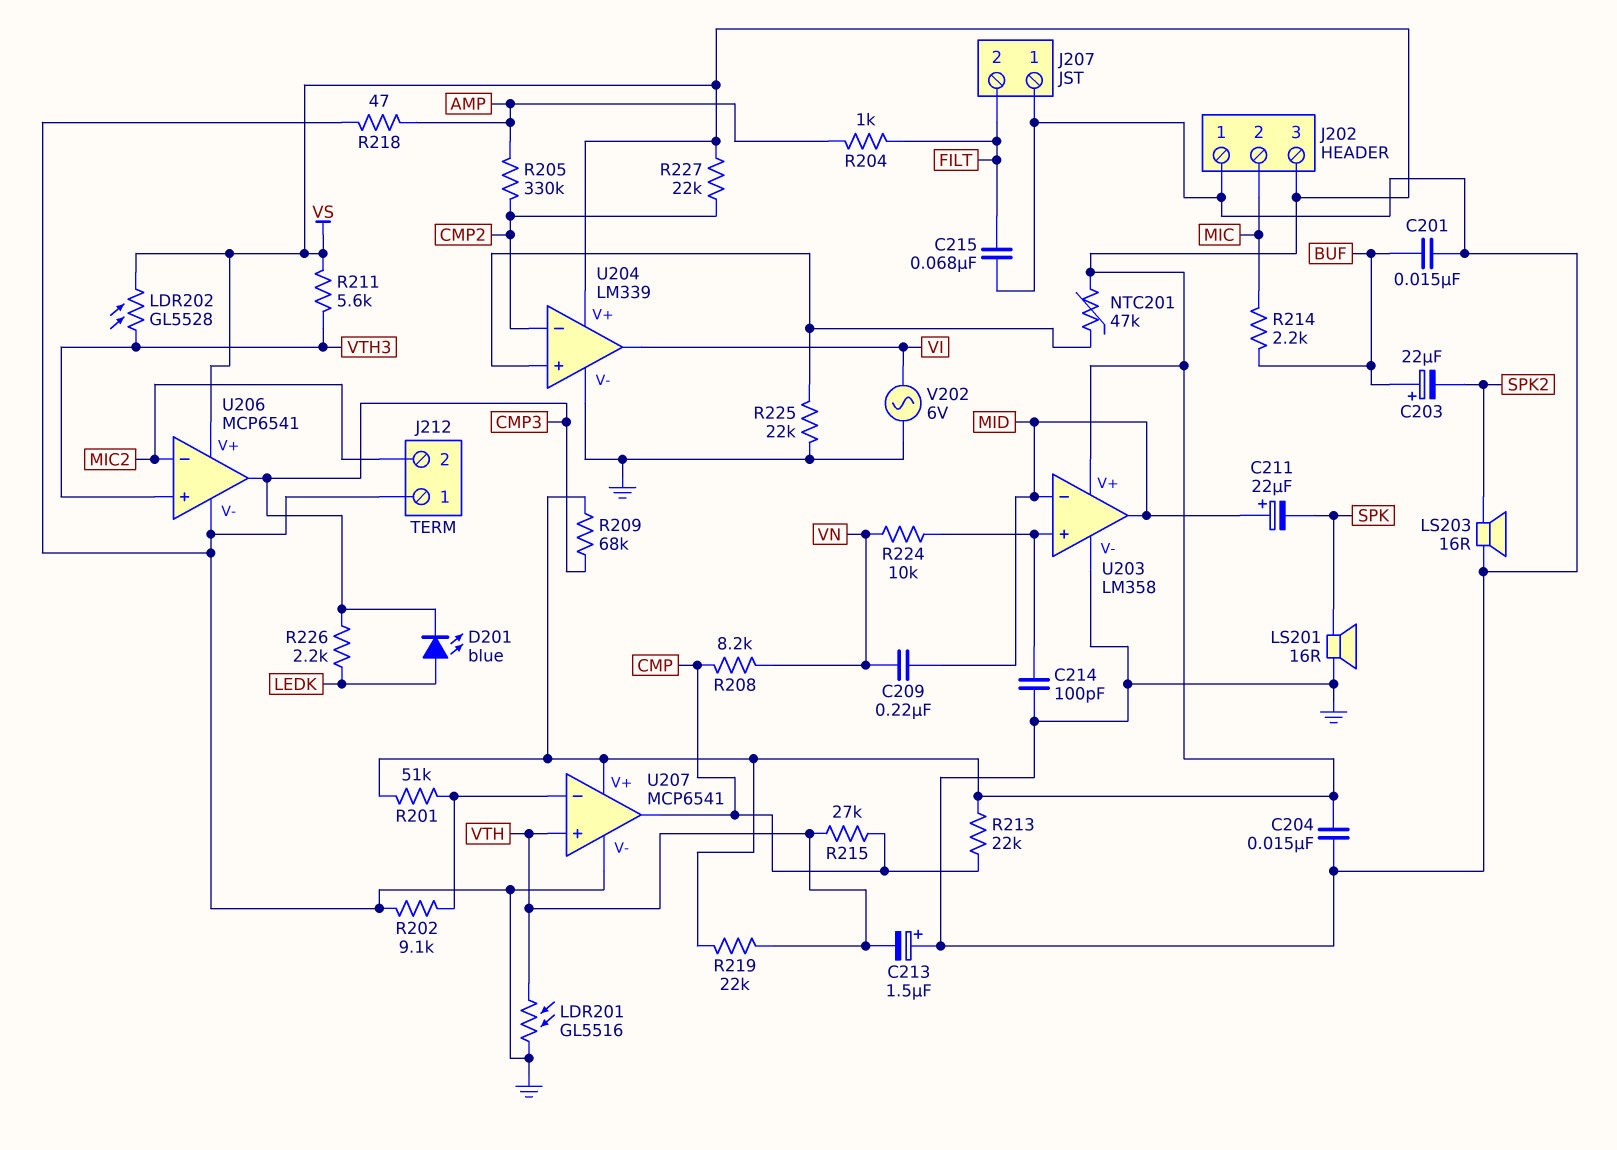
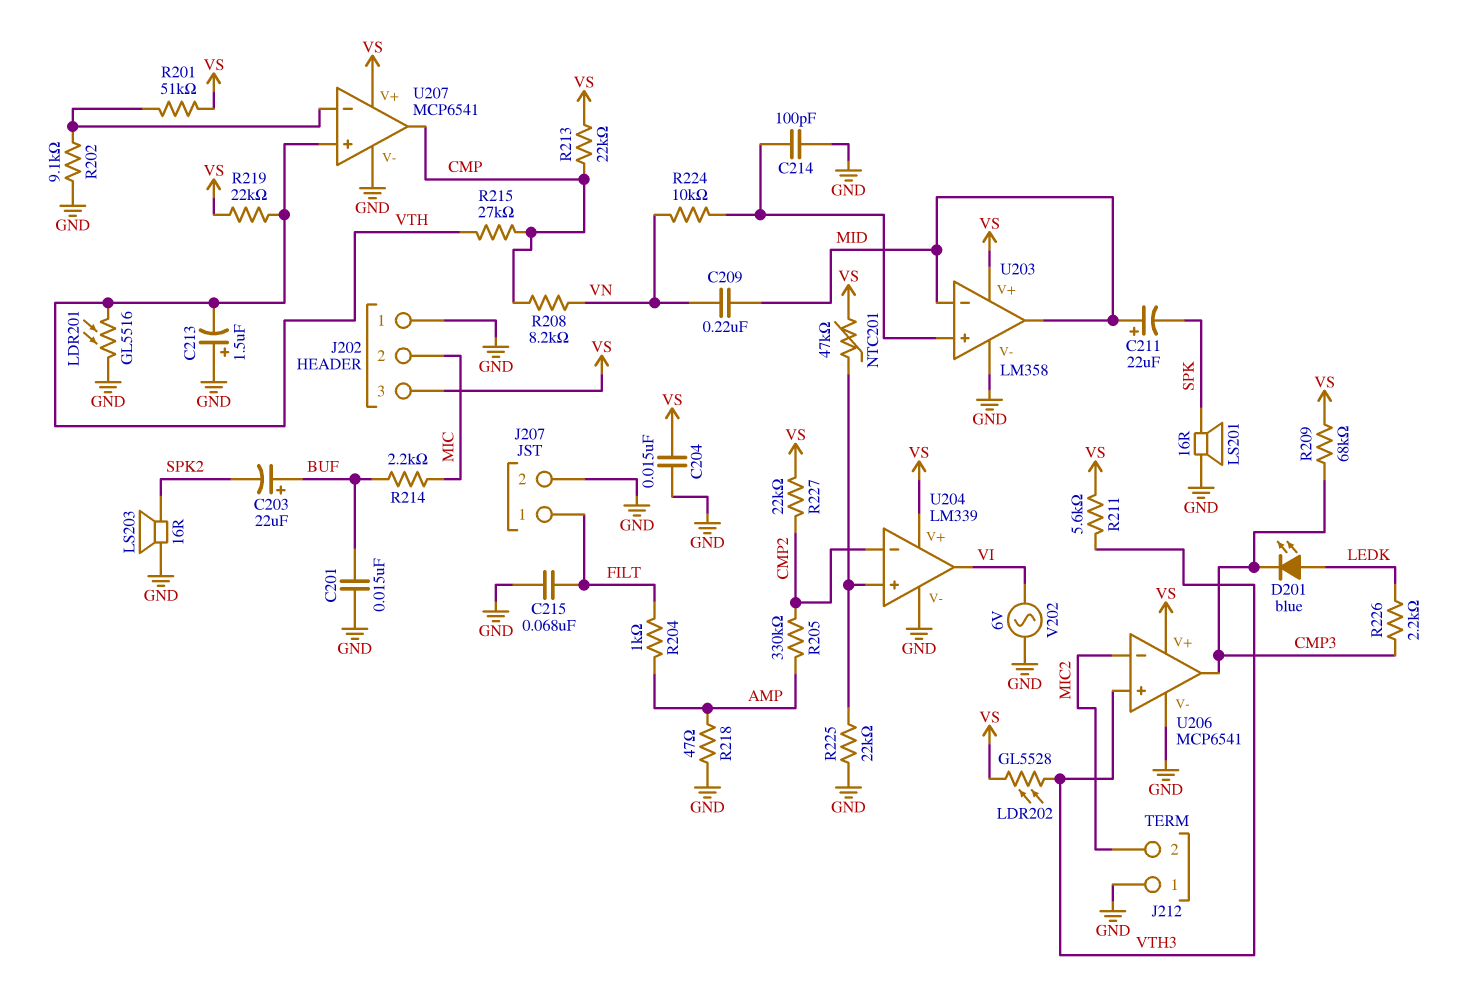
J207 pin 1: GND -> FILT
J207 pin 2: FILT -> GND

